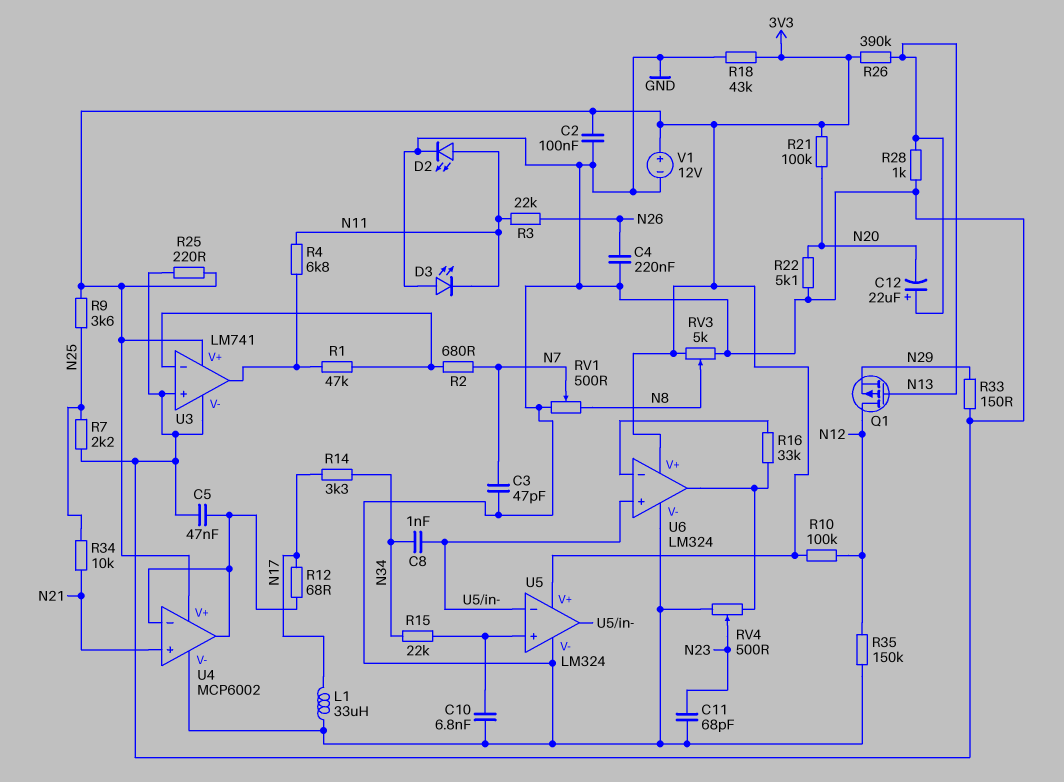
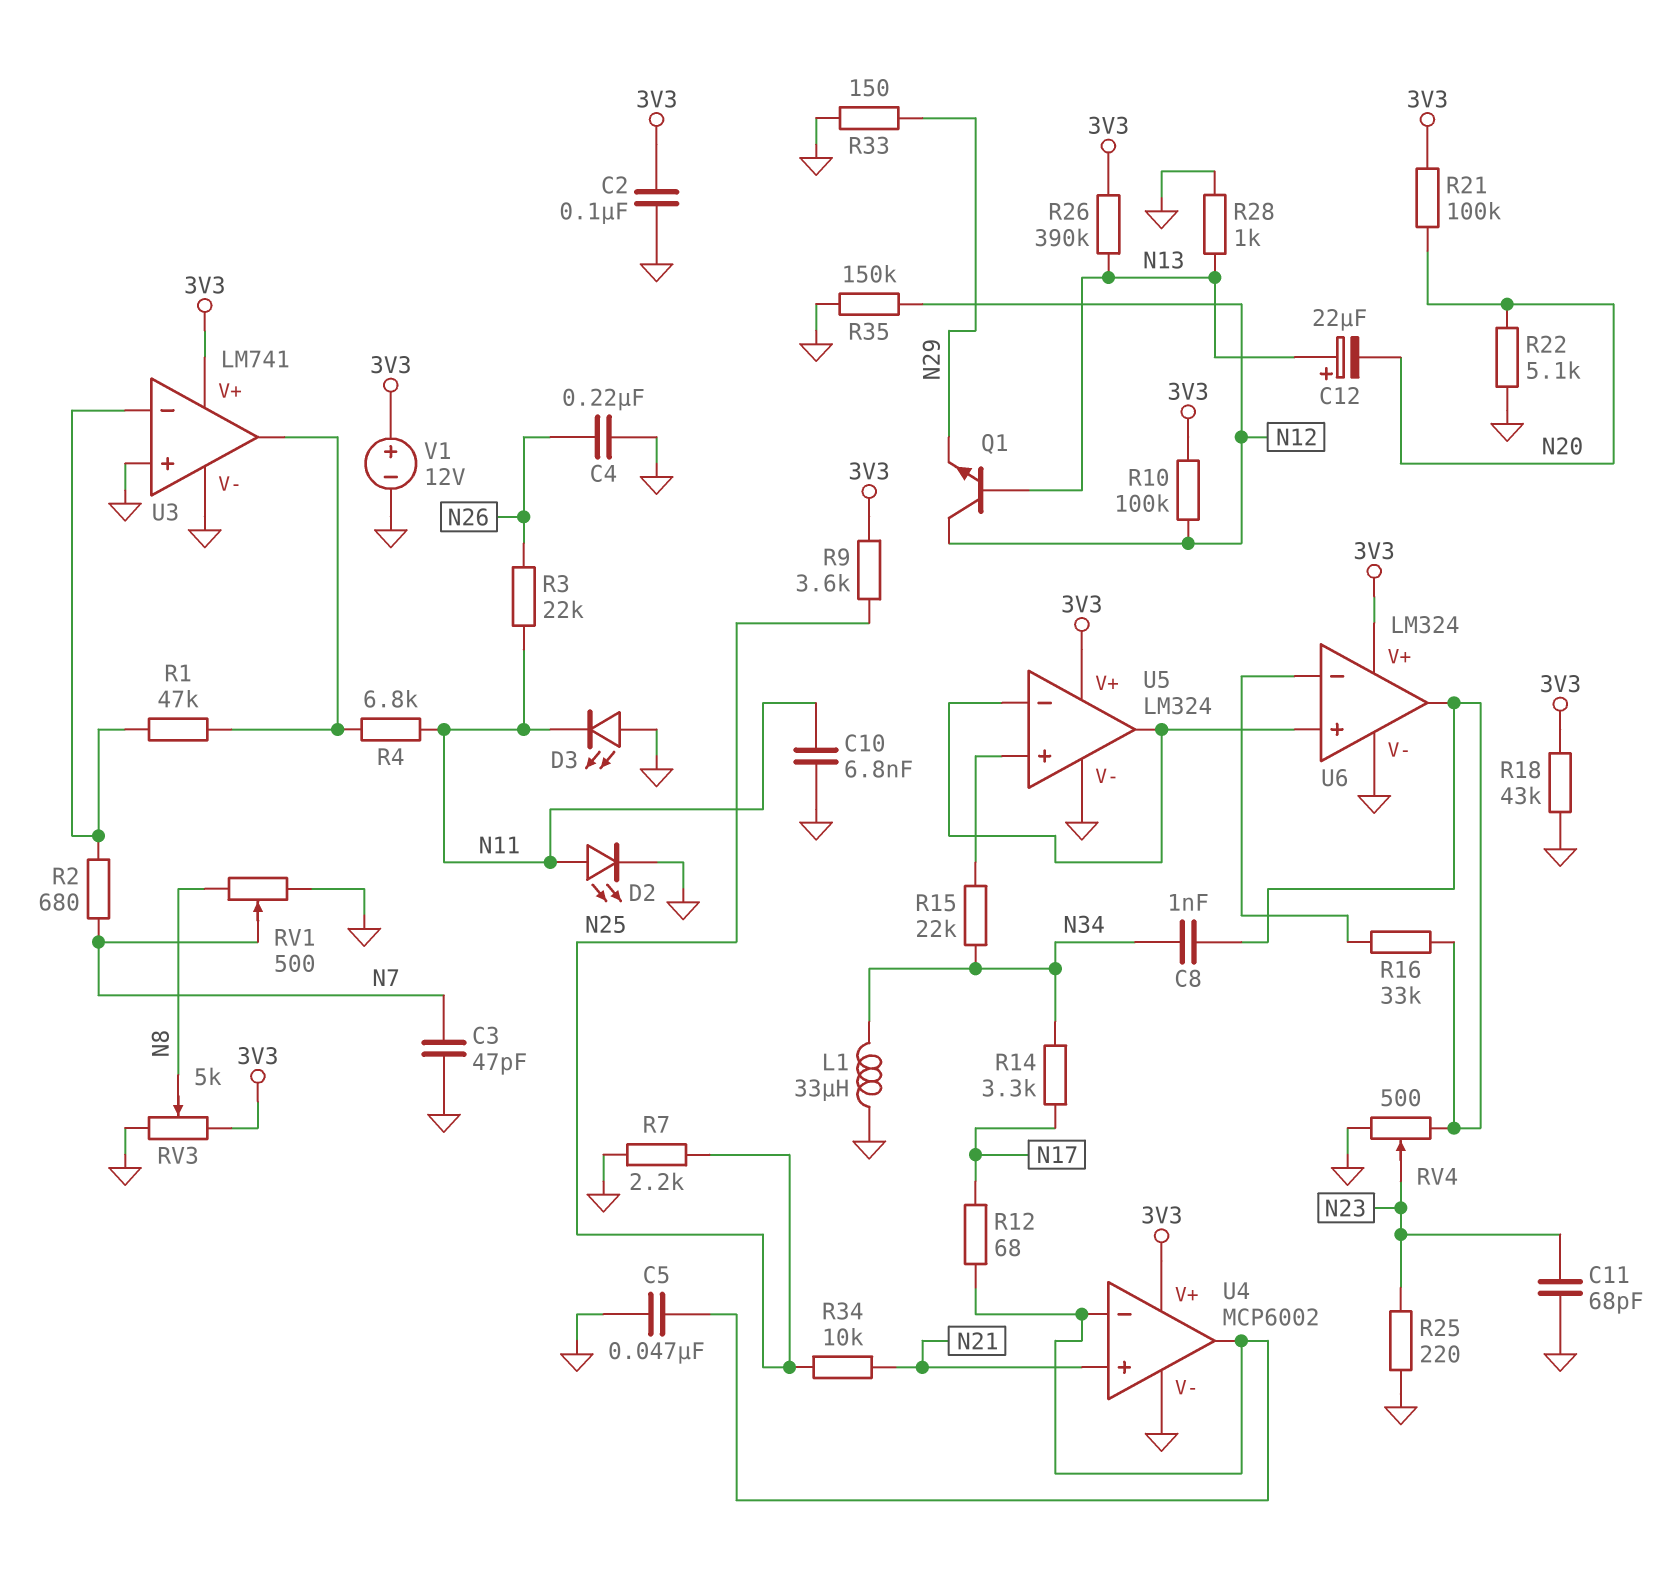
C8: 1nF (N34, U5/in-) -> 1nF (N34, U6/out)
C10: 6.8nF (GND, U5/in+) -> 6.8nF (GND, N11)
L1: 33uH (GND, N17) -> 33uH (GND, N34)
Q1: PMOS (G N13, D N12, S N29) -> NPN (B N13, C N12, E N29)
R25: 220 (3V3, GND) -> 220 (GND, N23)

